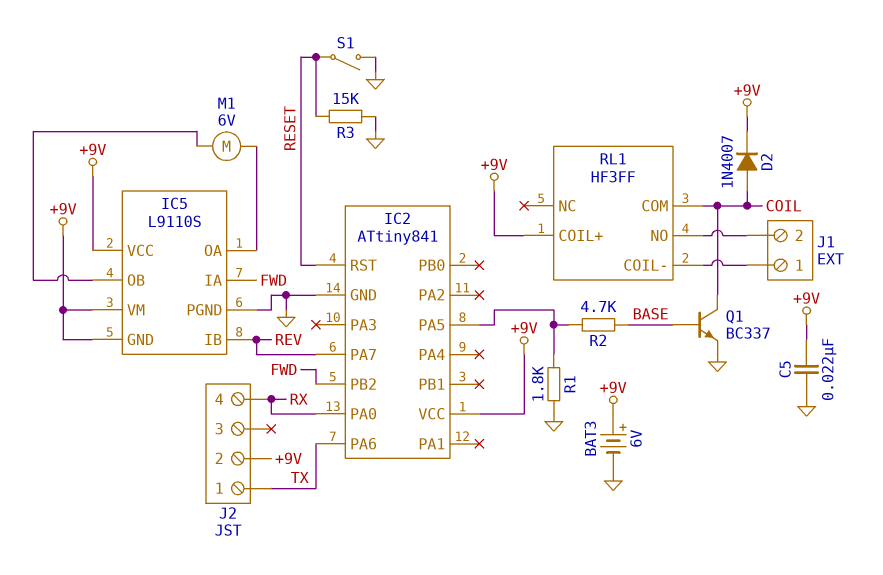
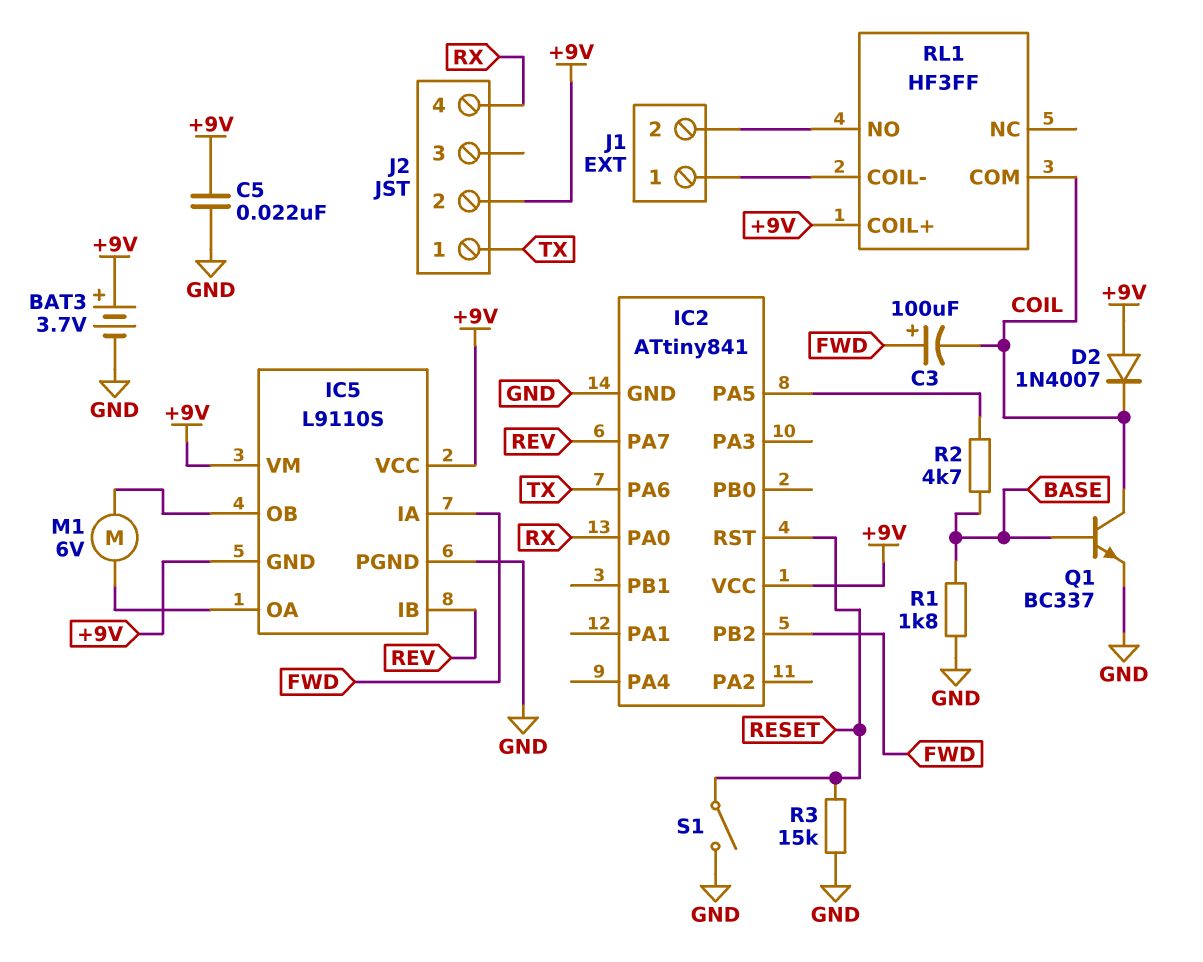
BAT3: 6V (plus +9V, minus GND) -> 3.7V (plus +9V, minus GND)
C3: none -> 100uF (plus FWD, minus COIL)
D2: diode 1N4007 (A COIL, K +9V) -> diode 1N4007 (A +9V, K COIL)
R1: 1.8k (GND, IC2/PA5) -> 1.8k (BASE, GND)

